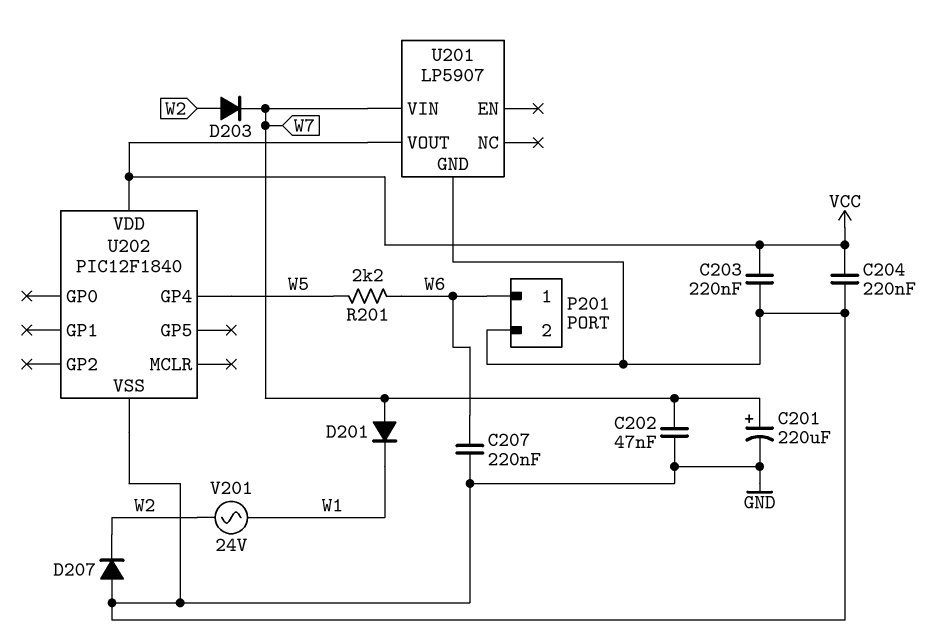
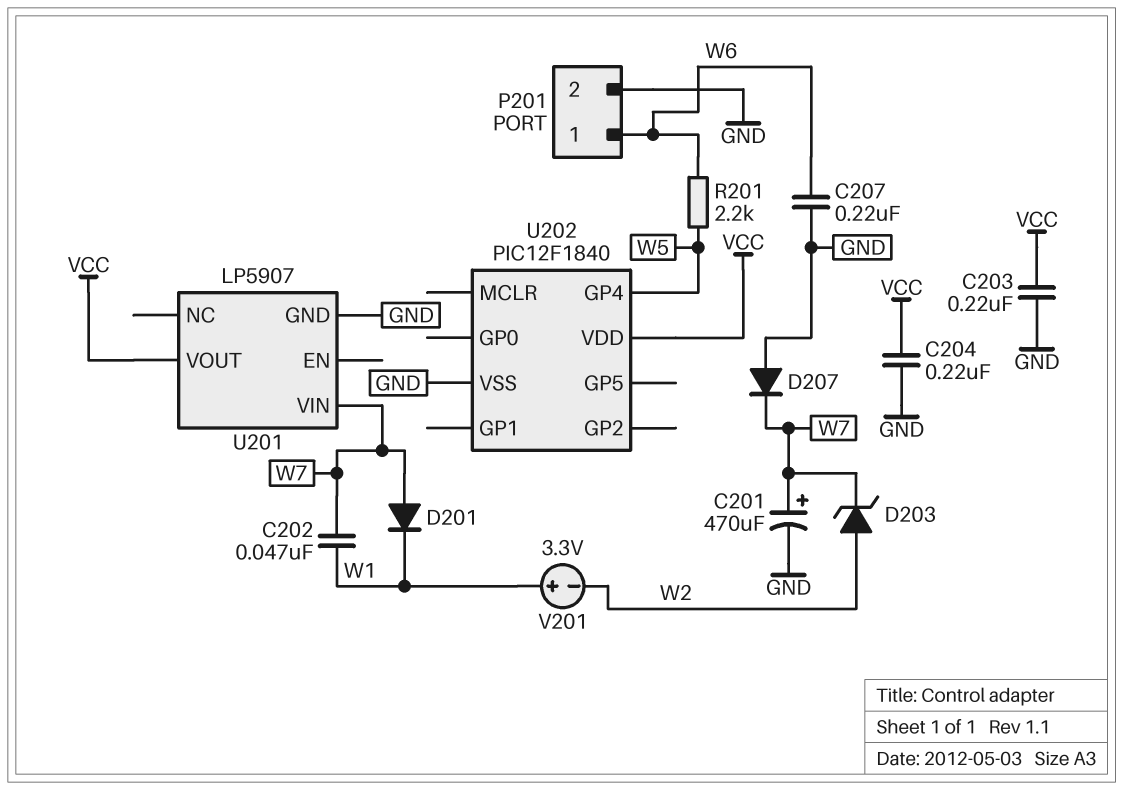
C201: 220uF (plus W7, minus GND) -> 470uF (plus W7, minus GND)
C202: 47nF (GND, W7) -> 47nF (W1, W7)
D203: diode (A W2, K W7) -> zener (A W2, K W7)
D207: diode (A GND, K W2) -> diode (A GND, K W7)
V201: AC 24V (W1, W2) -> 3.3V (plus W1, minus W2)

